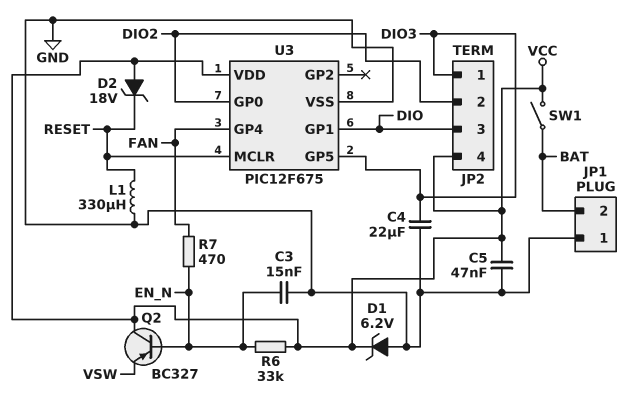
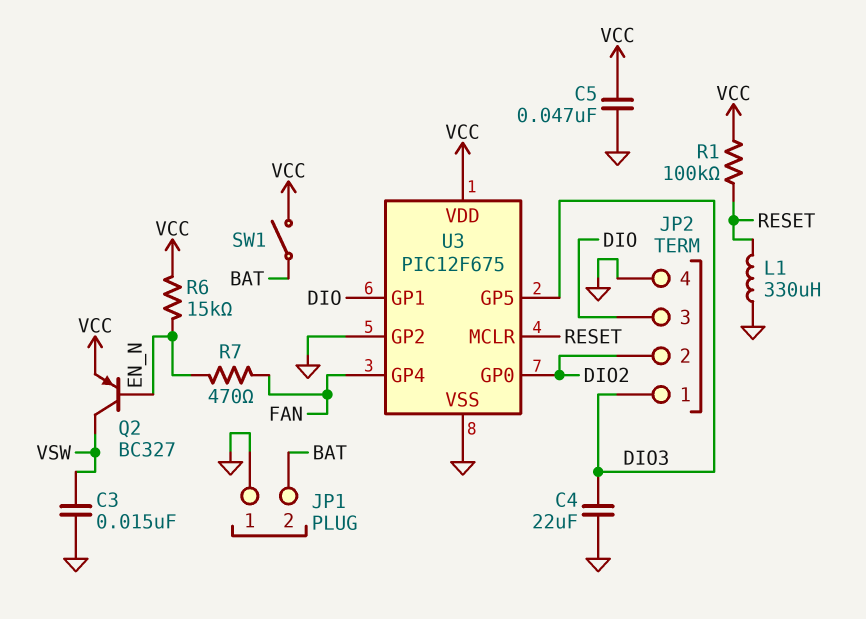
C3: 15nF (EN_N, GND) -> 15nF (GND, VSW)
D1: zener 6.2V (A GND, K VCC) -> none
D2: zener 18V (A VCC, K RESET) -> none
JP2 pin 4: VCC -> GND
Q2: PNP BC327 (B EN_N, C VCC, E VSW) -> PNP BC327 (B EN_N, C VSW, E VCC)
R1: none -> 100k (RESET, VCC)
R6: 33k (EN_N, VCC) -> 15k (EN_N, VCC)
U3 pin GP2: none -> GND

